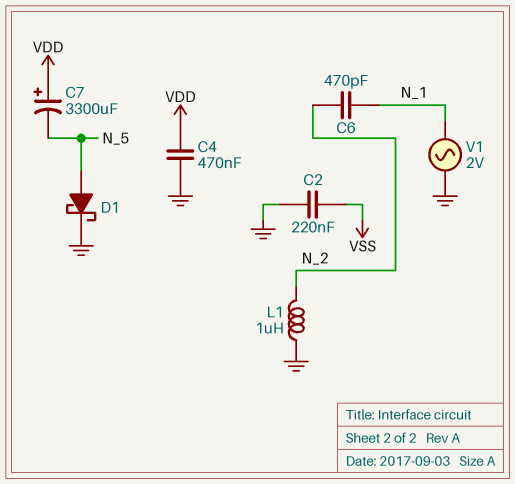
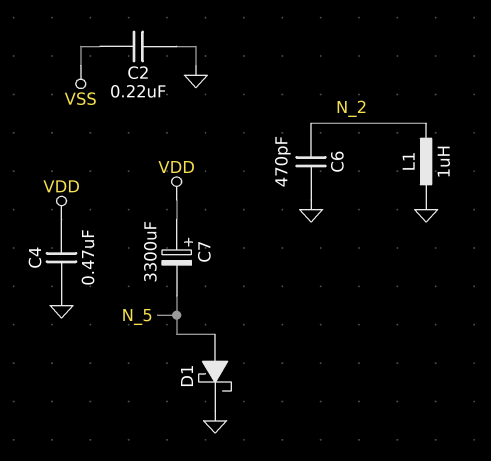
C6: 470pF (N_1, N_2) -> 470pF (GND, N_2)
V1: AC 2V (GND, N_1) -> none

